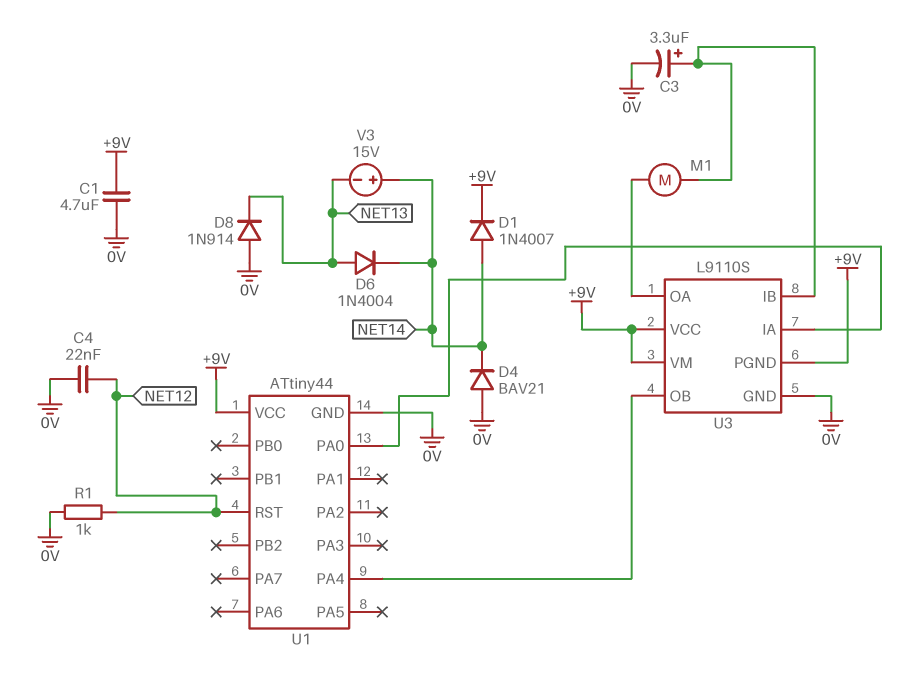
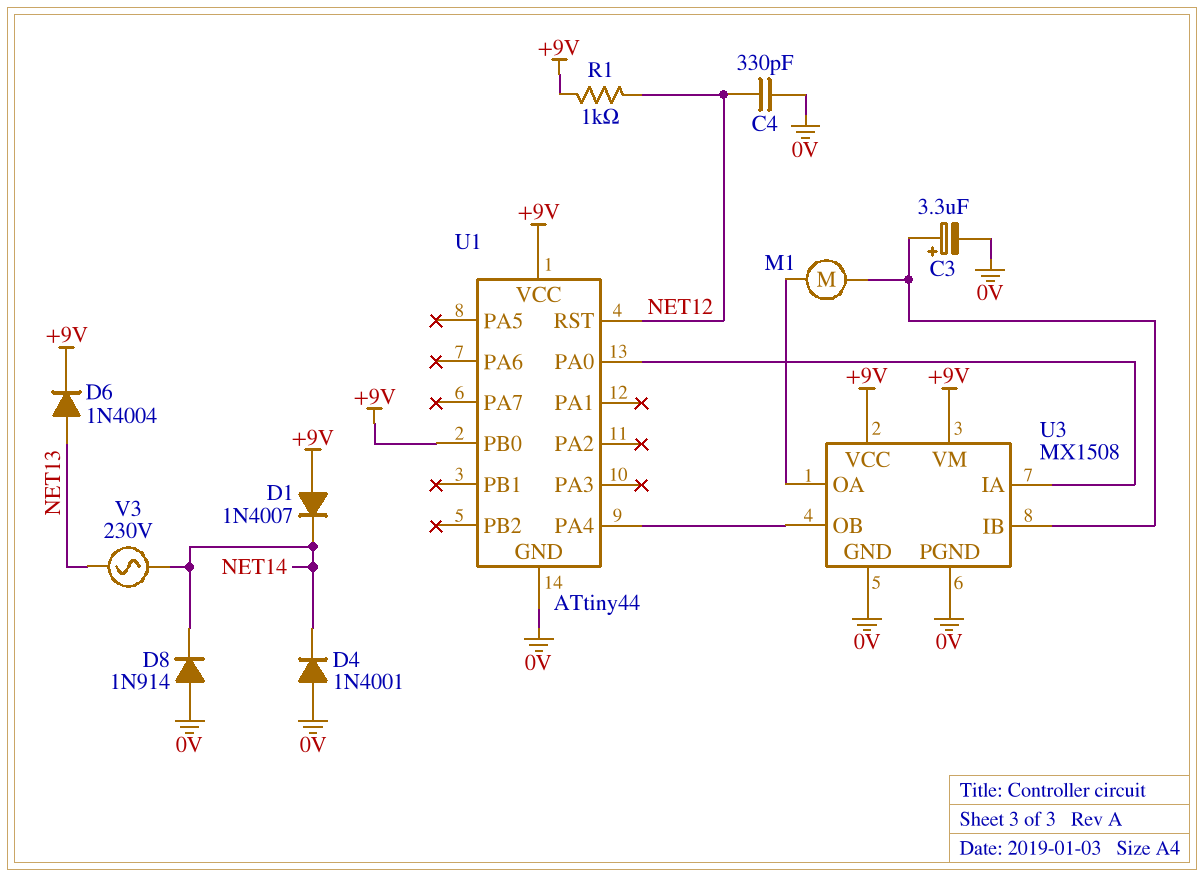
C1: 4.7uF (+9V, 0V) -> none
C4: 22nF (0V, NET12) -> 330pF (0V, NET12)
D1: diode 1N4007 (A NET14, K +9V) -> diode 1N4007 (A +9V, K NET14)
D4: diode BAV21 (A 0V, K NET14) -> diode 1N4001 (A 0V, K NET14)
D6: diode 1N4004 (A NET13, K NET14) -> diode 1N4004 (A NET13, K +9V)
D8: diode 1N914 (A 0V, K NET13) -> diode 1N914 (A 0V, K NET14)
R1: 1k (0V, NET12) -> 1k (+9V, NET12)
U1 pin PB0: none -> +9V
U3: L9110S -> MX1508
U3 pin PGND: +9V -> 0V
V3: 15V (plus NET14, minus NET13) -> AC 230V (NET13, NET14)

